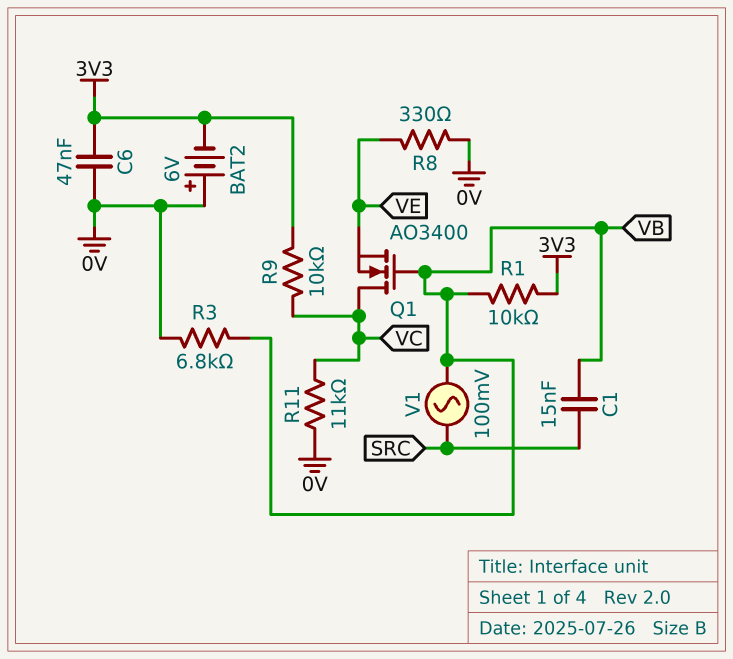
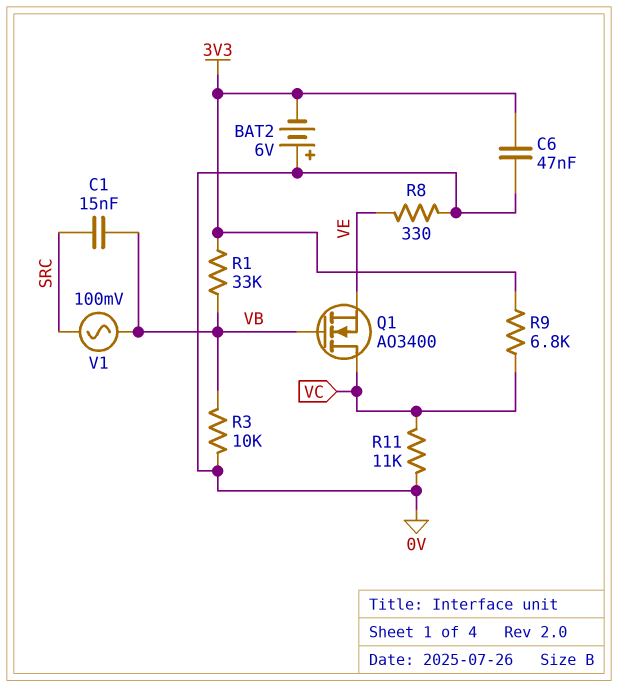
R1: 10k (3V3, VB) -> 33k (3V3, VB)
R3: 6.8k (0V, VB) -> 10k (0V, VB)
R9: 10k (3V3, VC) -> 6.8k (3V3, VC)

